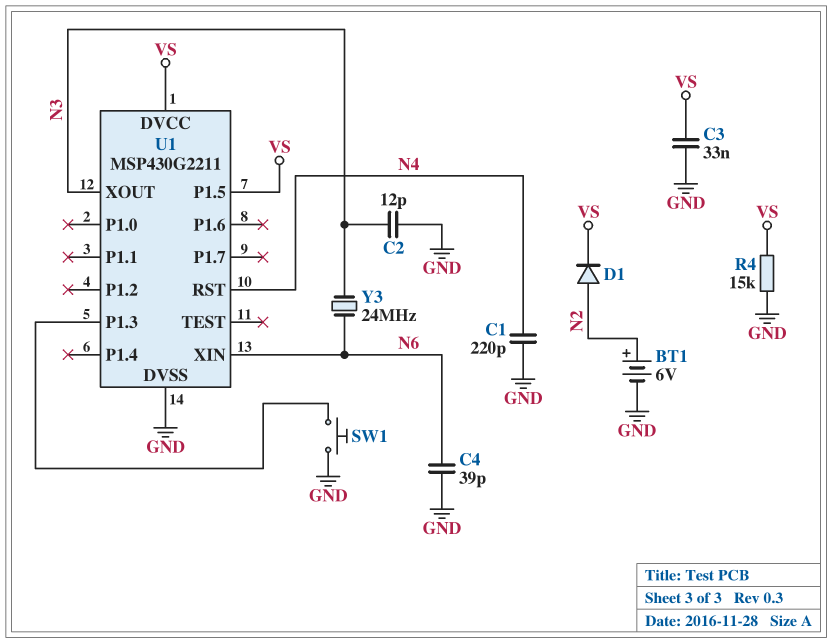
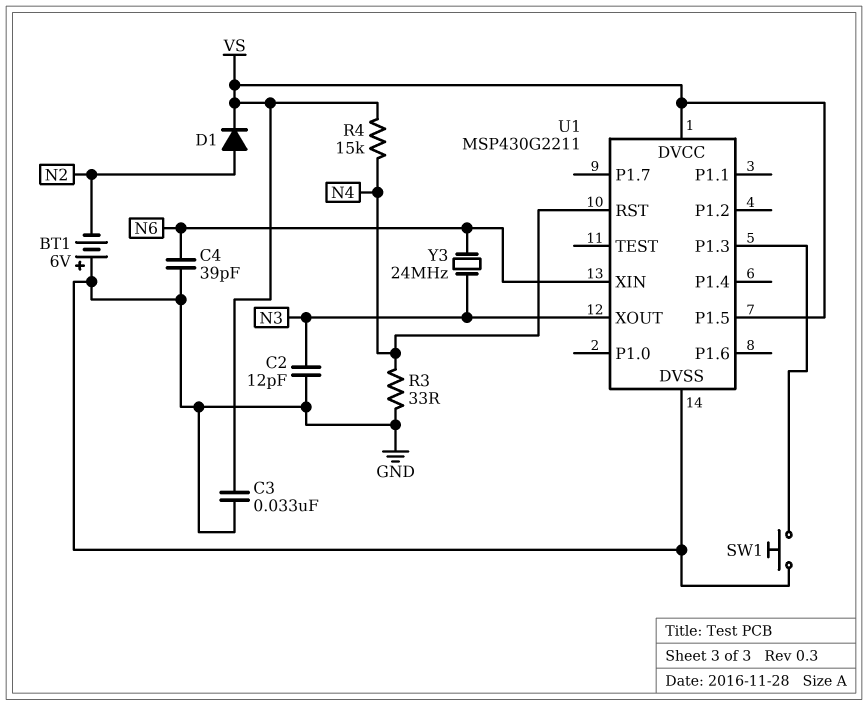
BT1: 6V (plus N2, minus GND) -> 6V (plus GND, minus N2)
C1: 220pF (GND, N4) -> none
R3: none -> 33 (GND, N4)
R4: 15k (GND, VS) -> 15k (N4, VS)

